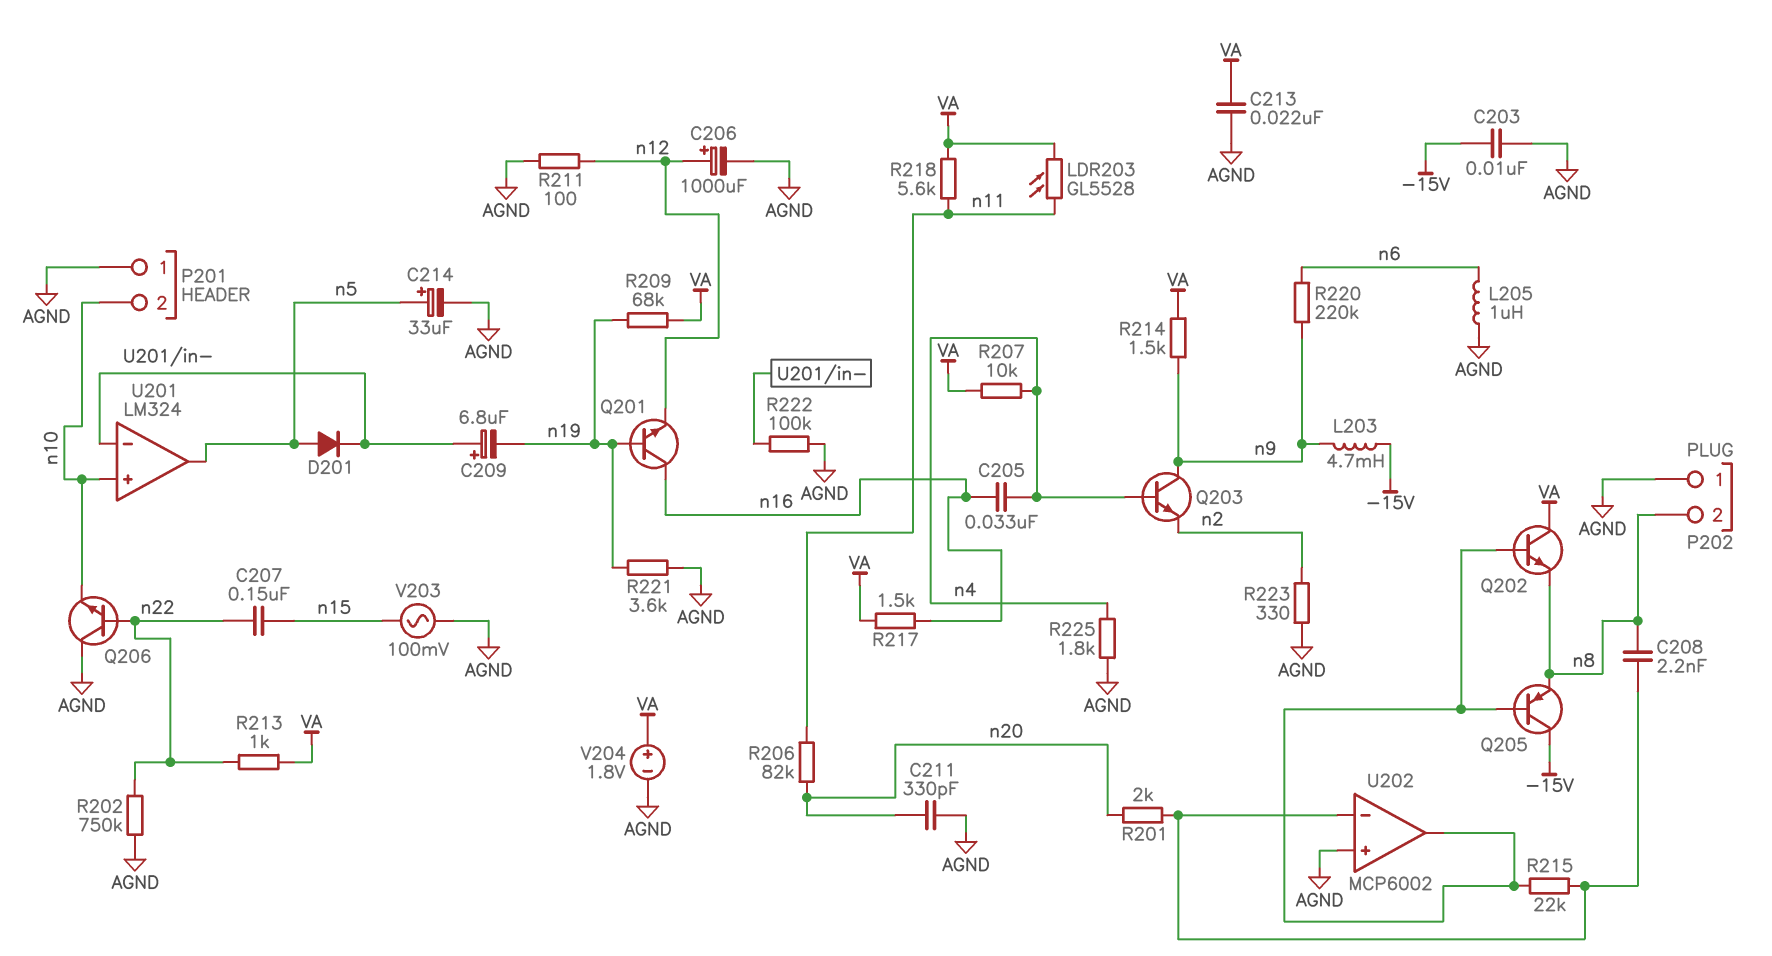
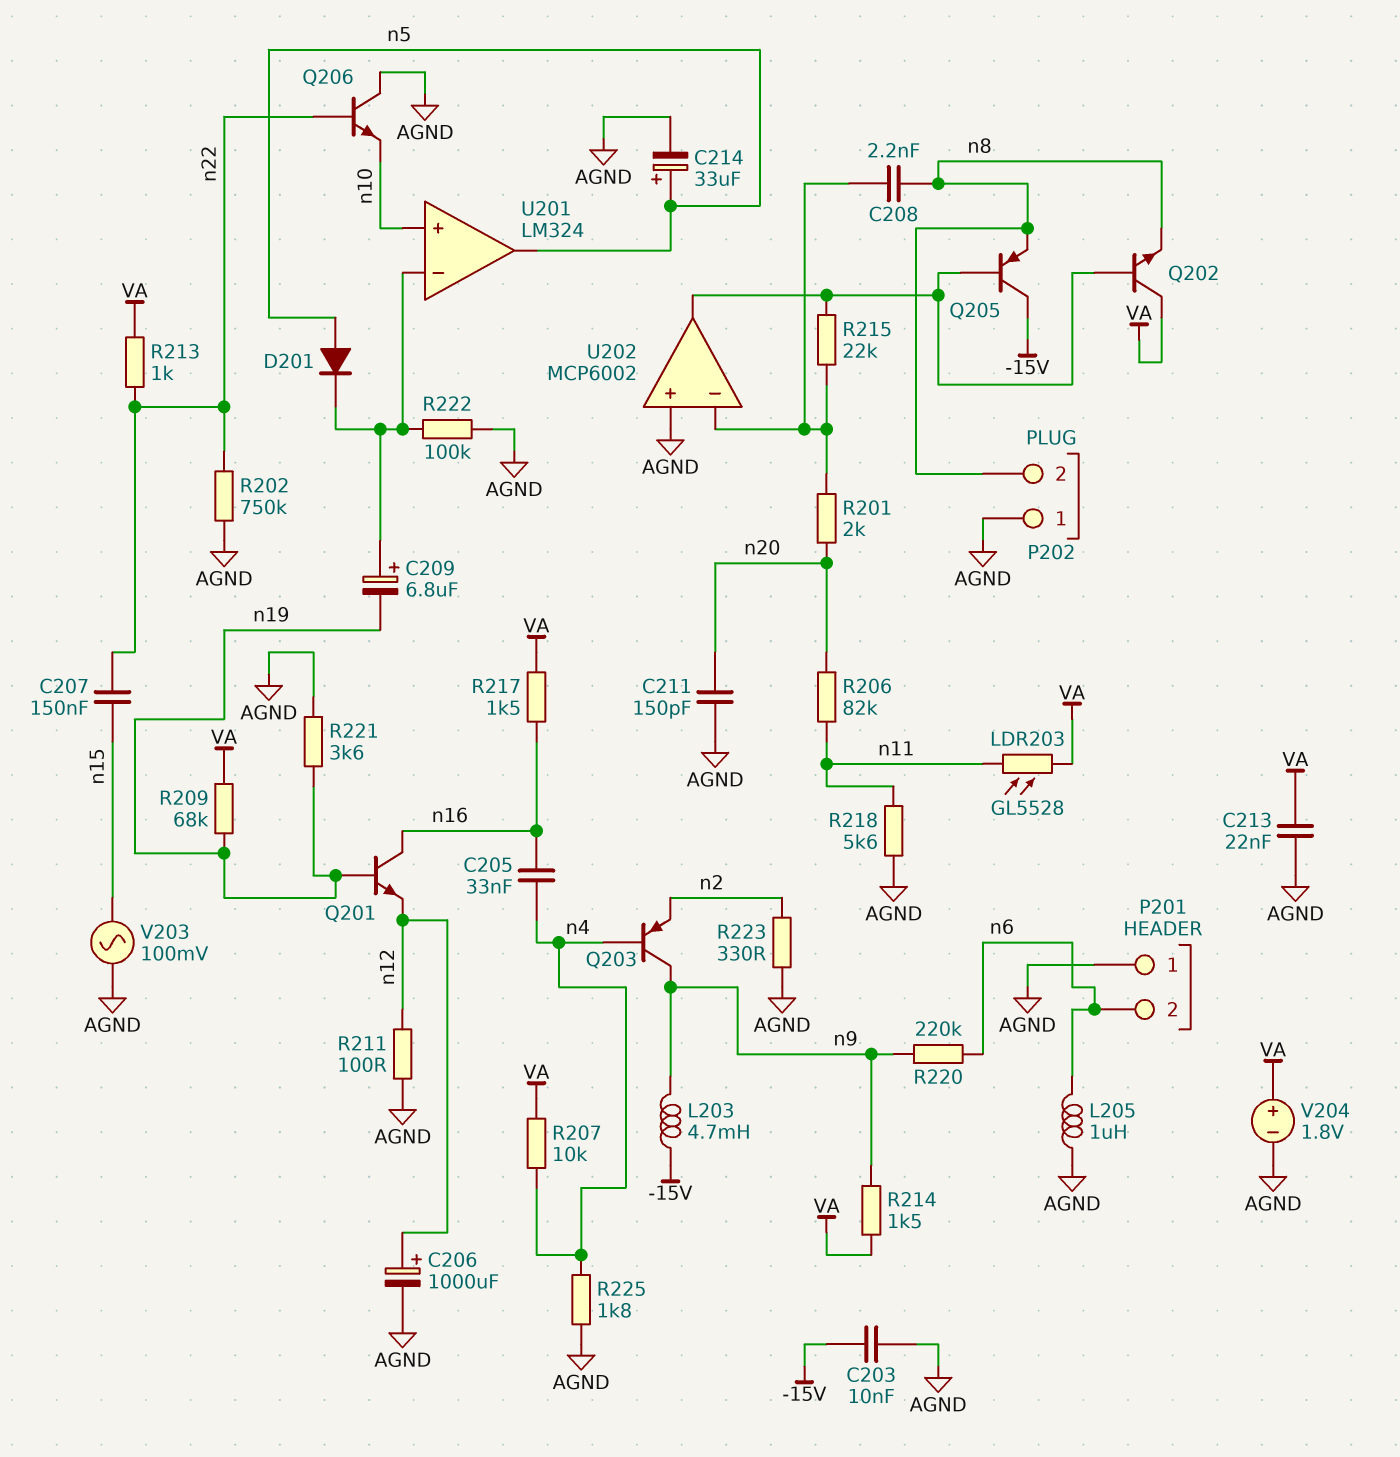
C211: 330pF (AGND, n20) -> 150pF (AGND, n20)
P201 pin 2: n10 -> n6
Q203: NPN (B n4, C n9, E n2) -> PNP (B n4, C n9, E n2)
R218: 5.6k (VA, n11) -> 5.6k (AGND, n11)

